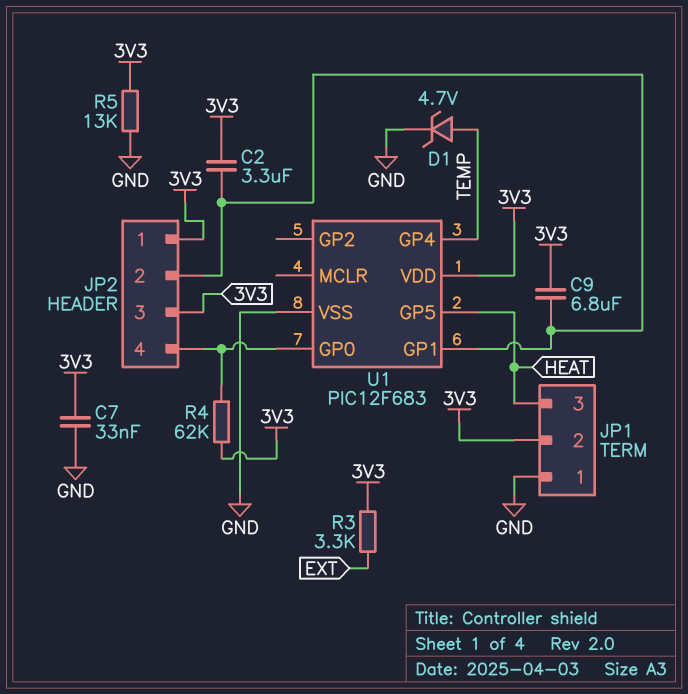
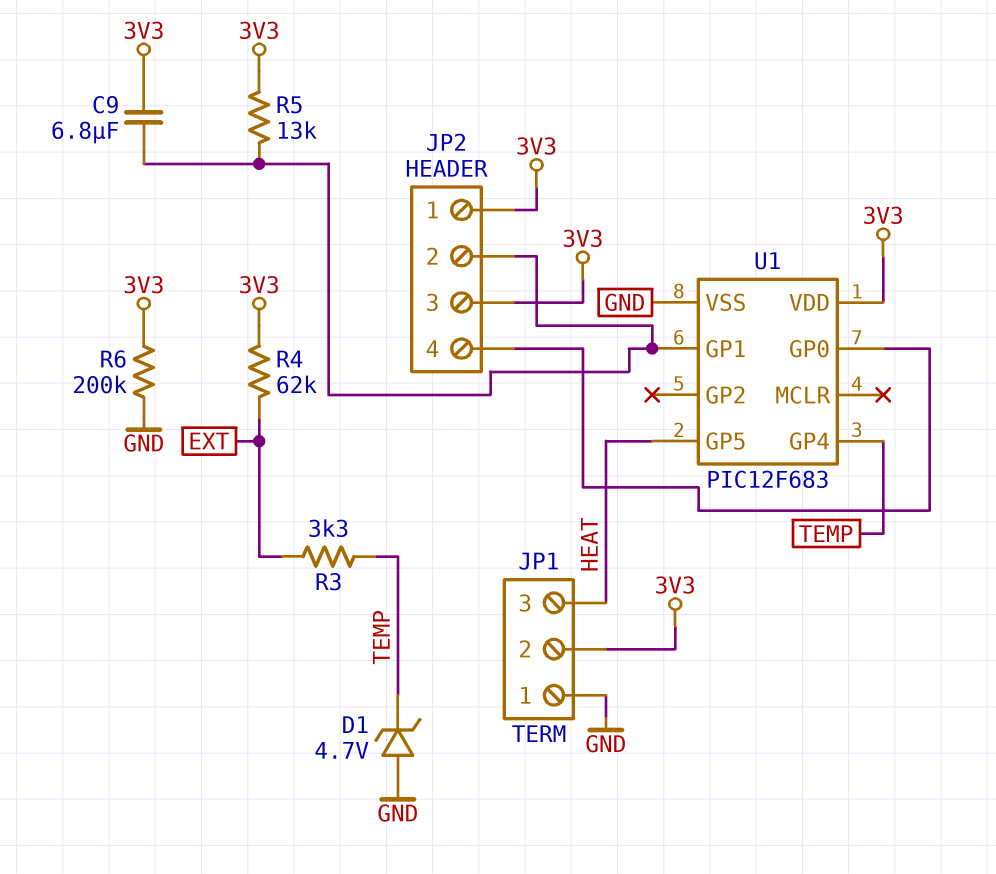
C2: 3.3uF (3V3, JP2/2) -> none
C7: 33nF (3V3, GND) -> none
D1: zener 4.7V (A TEMP, K GND) -> zener 4.7V (A GND, K TEMP)
R3: 3.3k (3V3, EXT) -> 3.3k (EXT, TEMP)
R4: 62k (3V3, JP2/4) -> 62k (3V3, EXT)
R5: 13k (3V3, GND) -> 13k (3V3, JP2/2)
R6: none -> 200k (3V3, GND)

